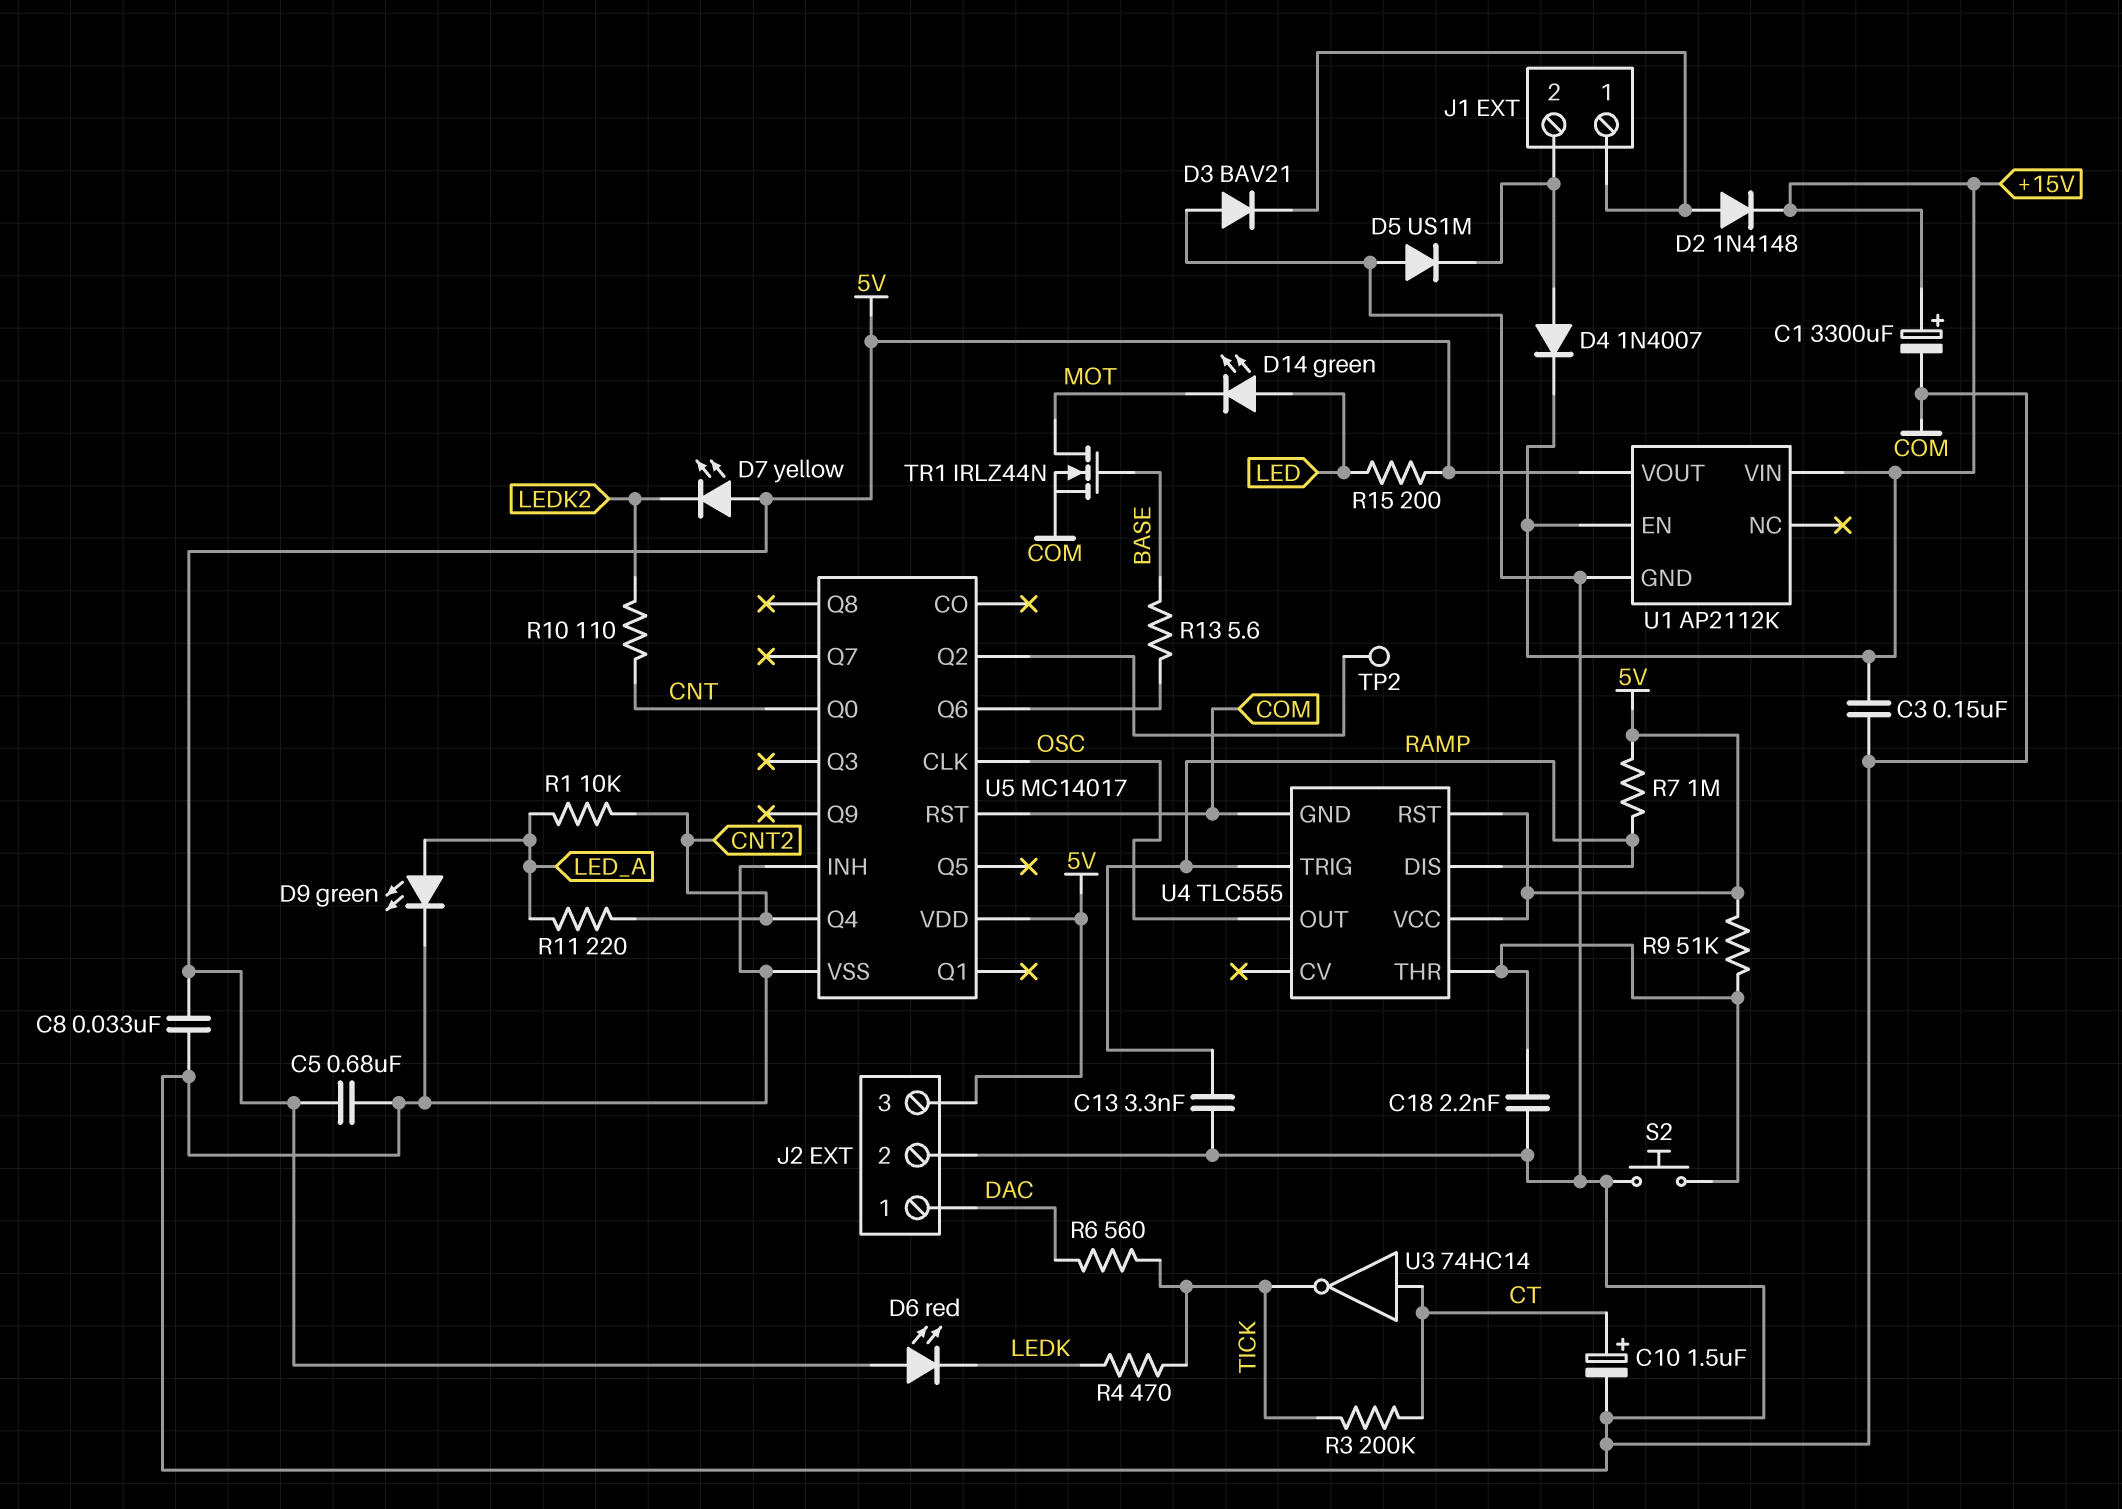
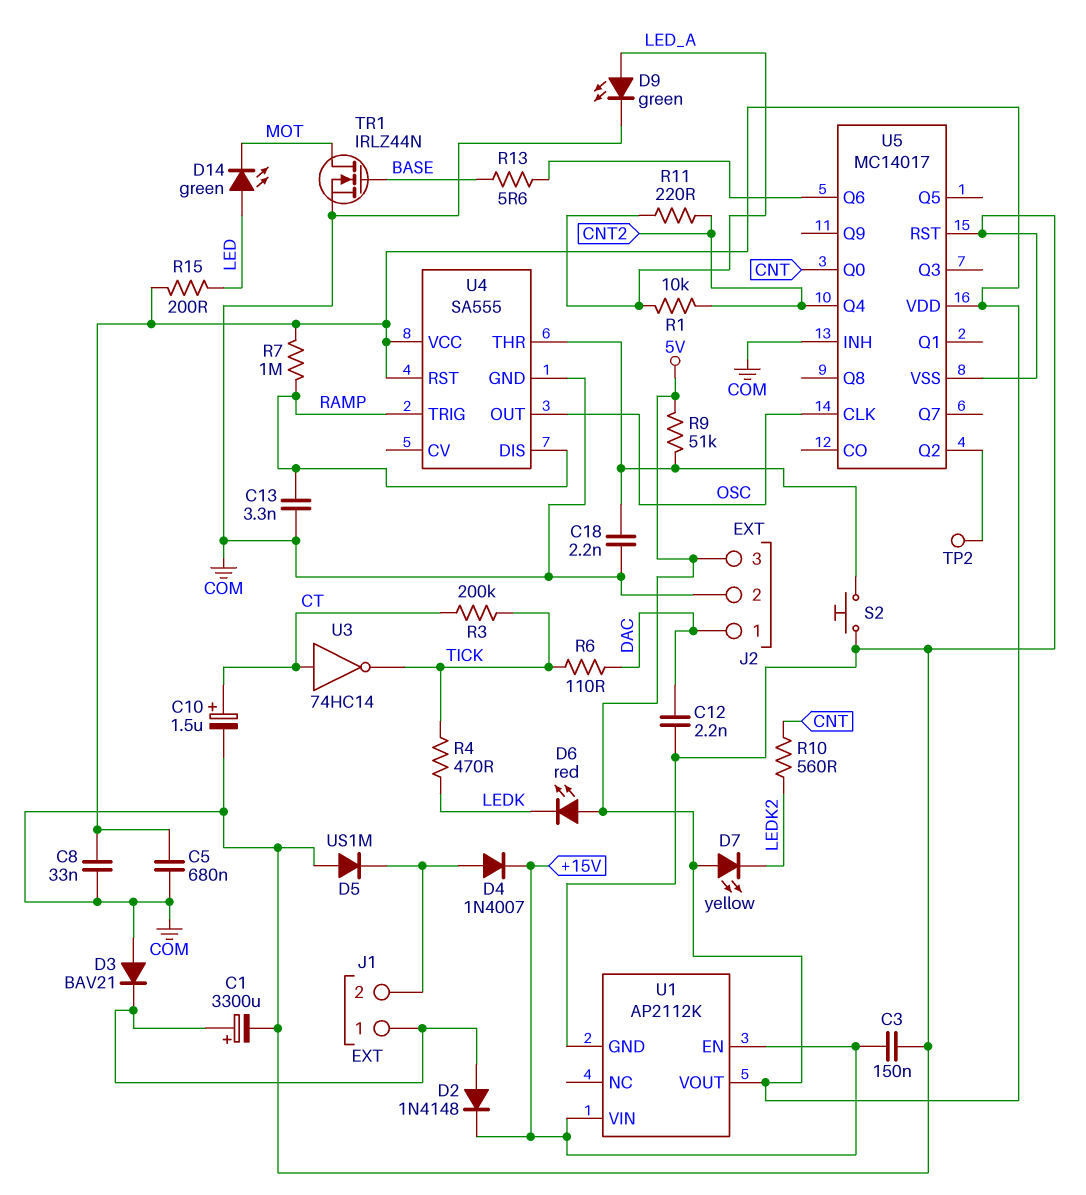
C1: 3300uF (plus +15V, minus COM) -> 3300uF (plus J1/1, minus COM)
C12: none -> 2.2nF (COM, DAC)
R6: 560 (DAC, TICK) -> 110 (DAC, TICK)
R10: 110 (CNT, LEDK2) -> 560 (CNT, LEDK2)
U4: TLC555 -> SA555

